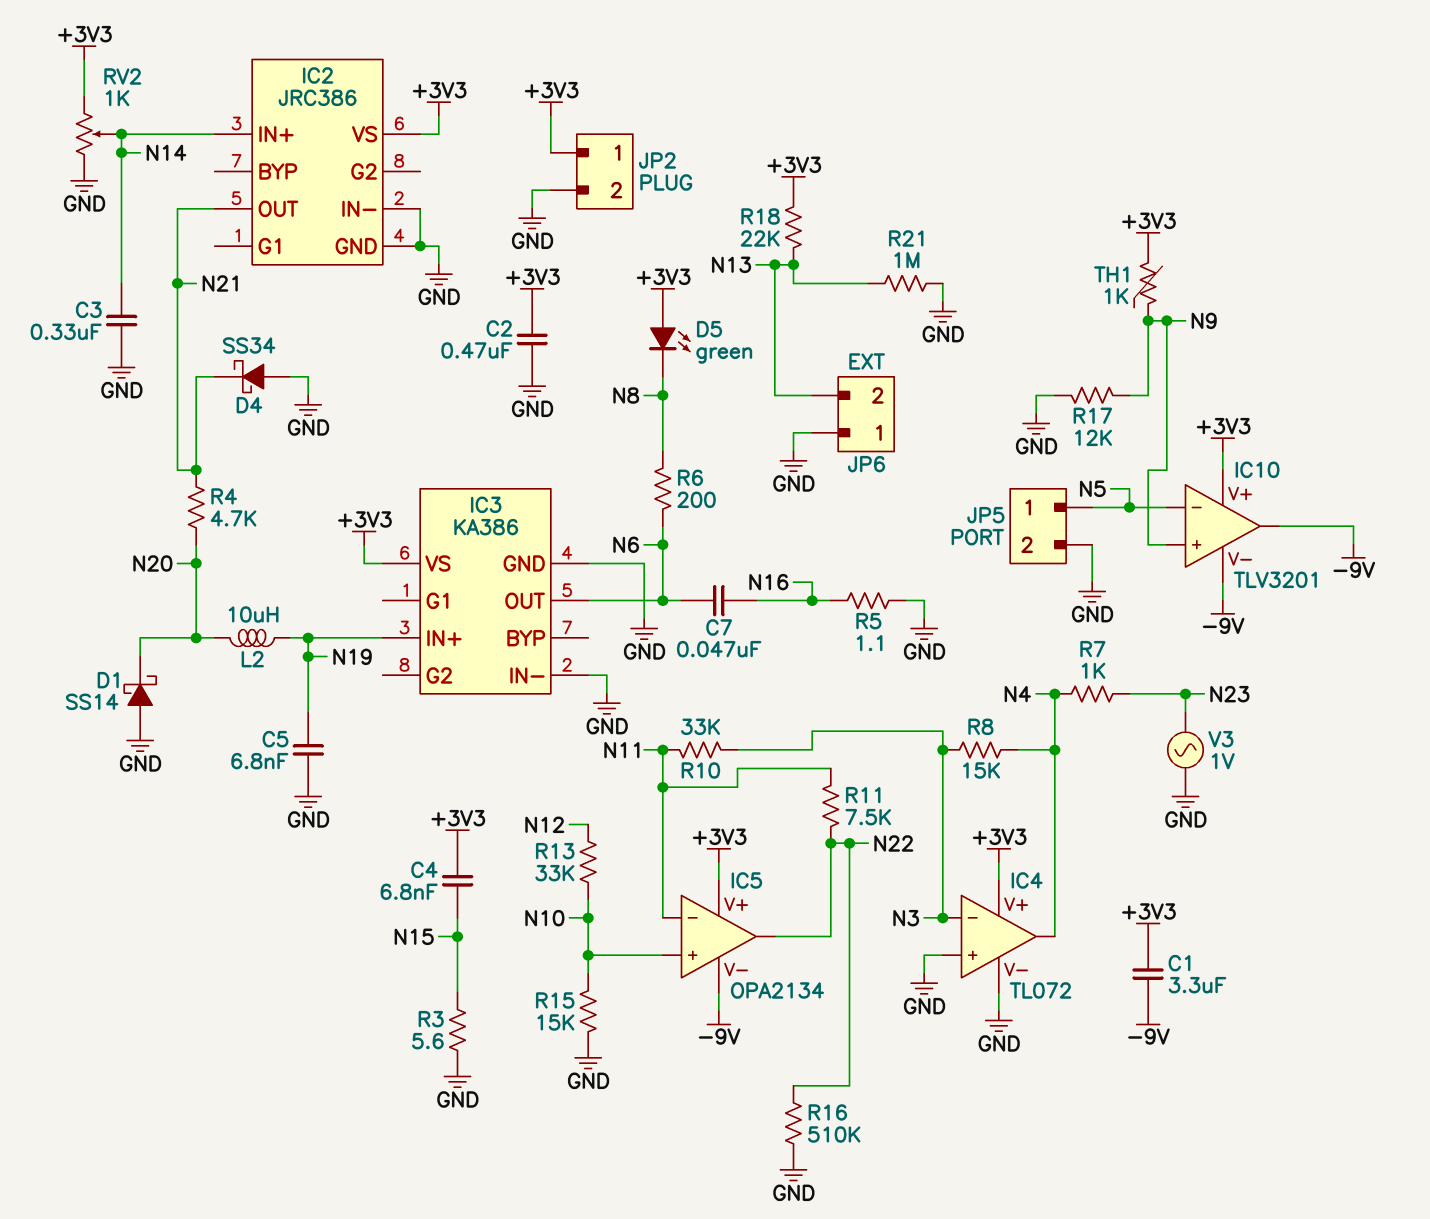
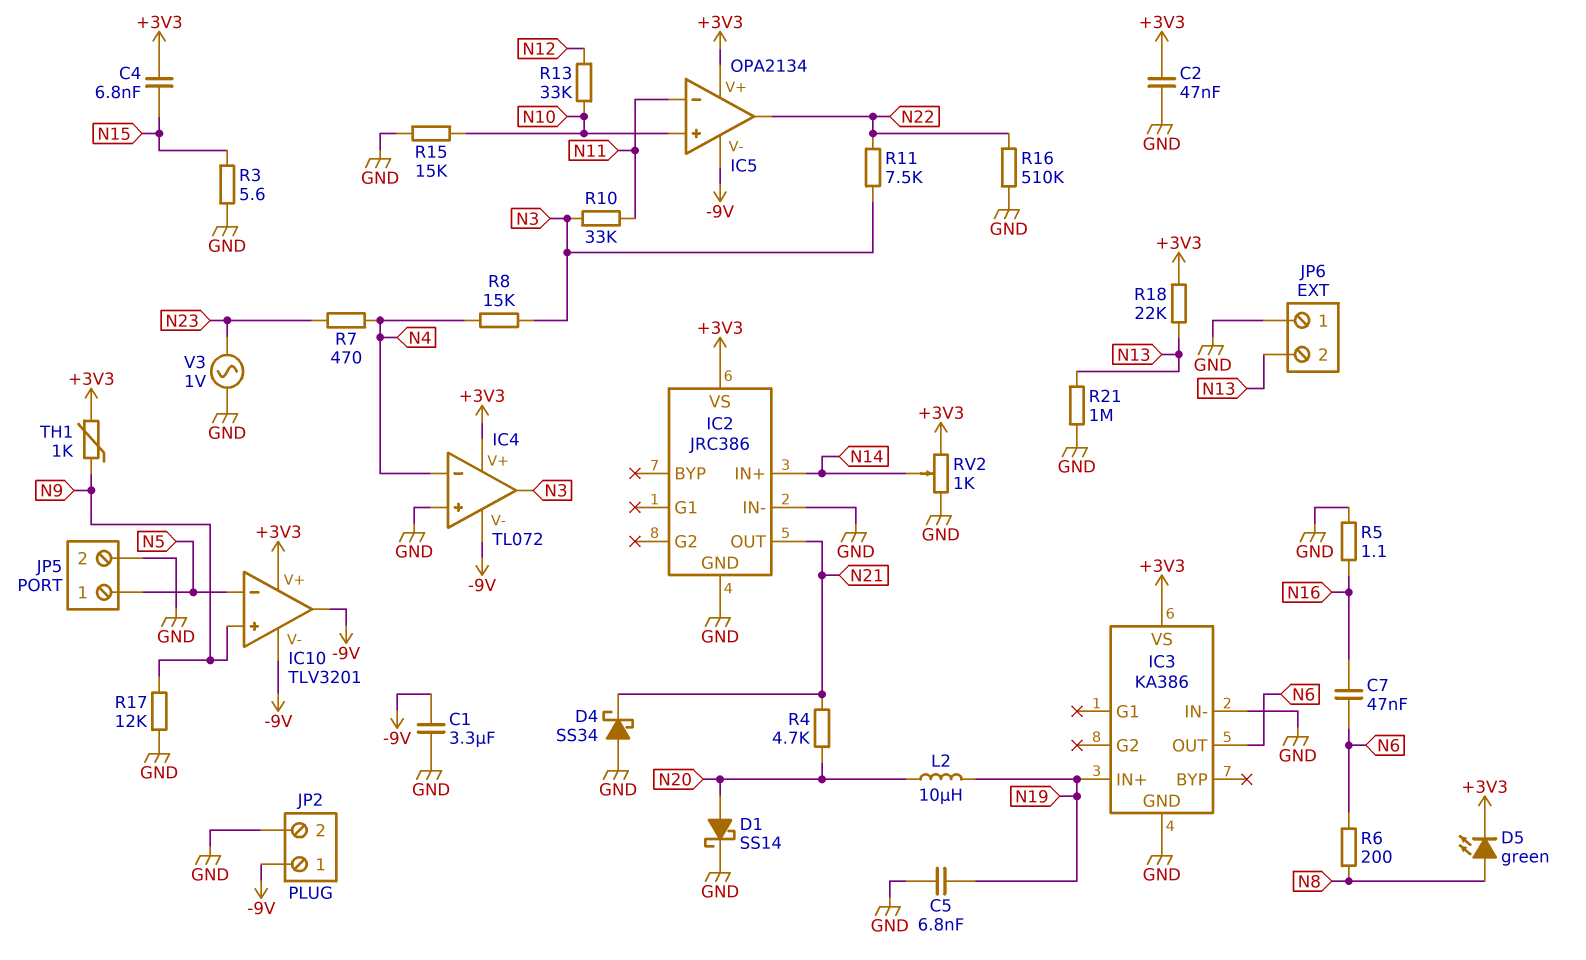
C1: 3.3uF (+3V3, -9V) -> 3.3uF (-9V, GND)
C2: 470nF (+3V3, GND) -> 47nF (+3V3, GND)
C3: 330nF (GND, N14) -> none
D1: schottky SS14 (A GND, K N20) -> schottky SS14 (A N20, K GND)
D5: LED green (A +3V3, K N8) -> LED green (A N8, K +3V3)
IC4 pin V-: GND -> -9V
IC4 pin in-: N3 -> N4
IC4 pin out: N4 -> N3
JP2 pin 1: +3V3 -> -9V
R7: 1k (N4, N23) -> 470 (N4, N23)
R11: 7.5k (N11, N22) -> 7.5k (N3, N22)

